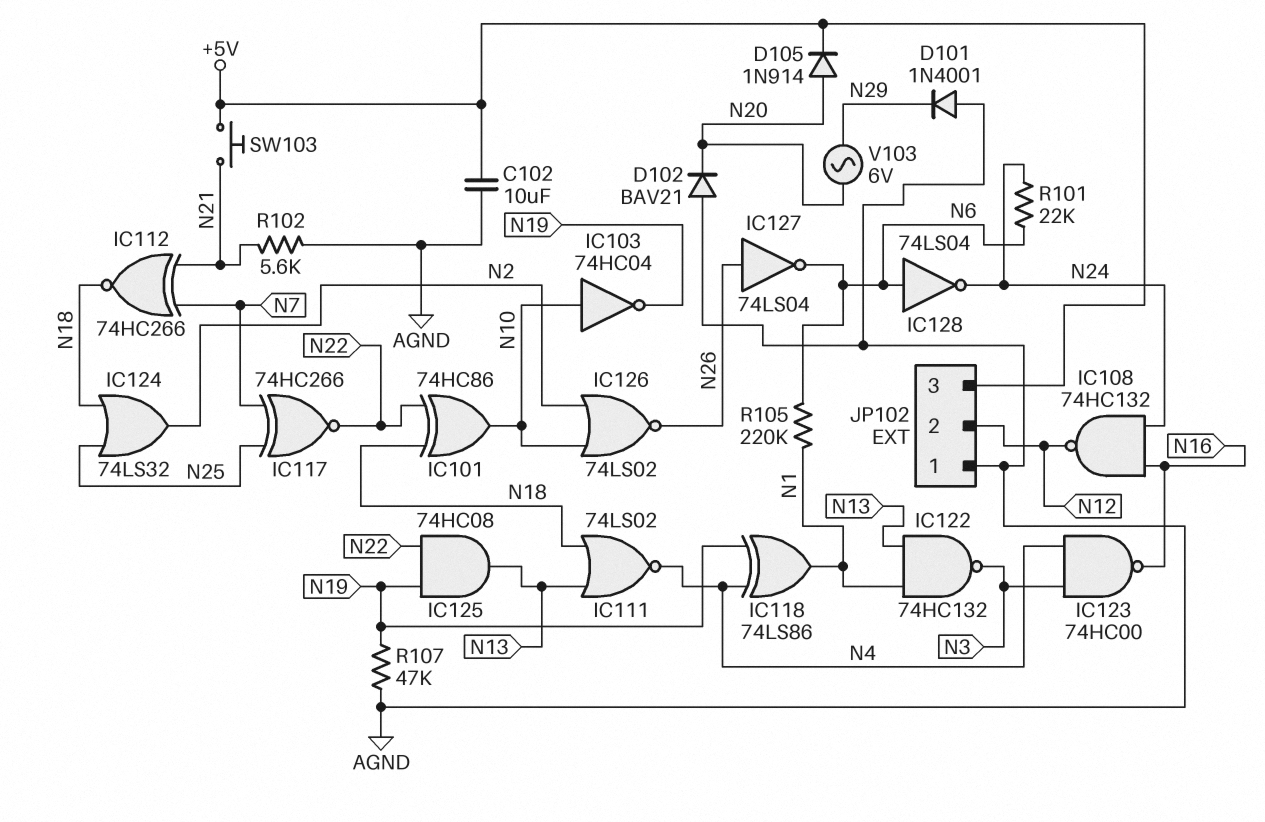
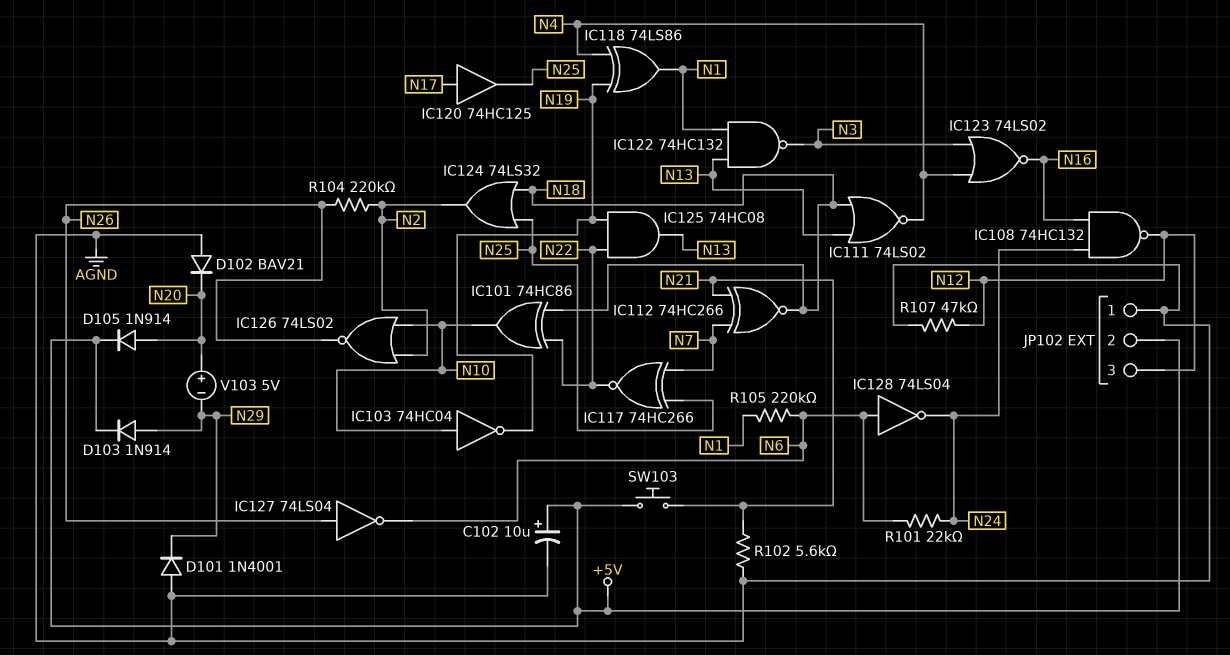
C102: 10uF (+5V, AGND) -> 10uF (plus +5V, minus AGND)
D103: none -> diode 1N914 (A N29, K +5V)
IC120: none -> buffer 74HC125 (in N17, out N25)
IC123: NAND 74HC00 (in N3, in N4, out N16) -> NOR 74LS02 (in N3, in N4, out N16)
JP102 pin 2: N12 -> +5V
JP102 pin 3: +5V -> N12
R104: none -> 220k (N2, N26)
R107: 47k (AGND, N19) -> 47k (AGND, N12)
V103: AC 6V (N20, N29) -> 5V (plus N20, minus N29)

